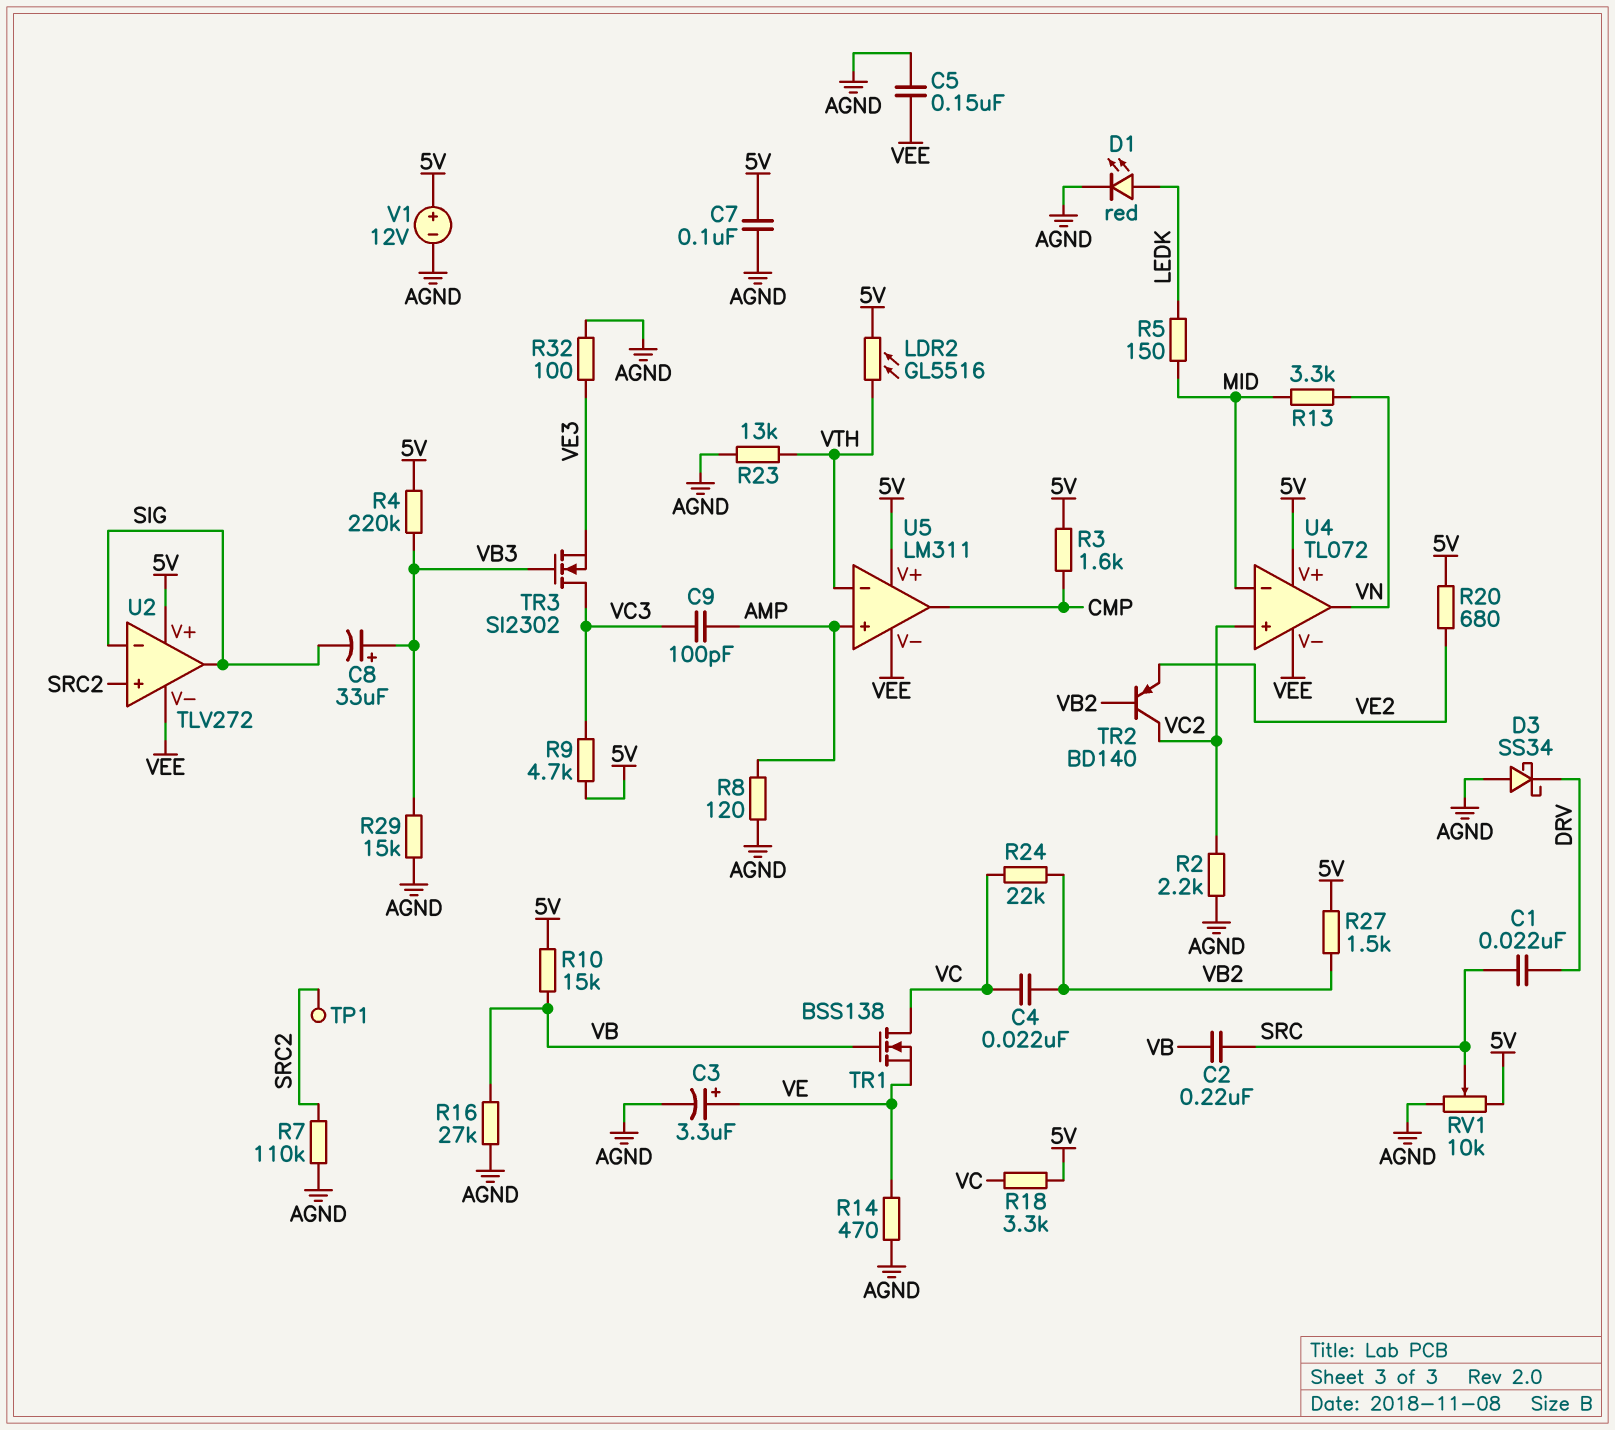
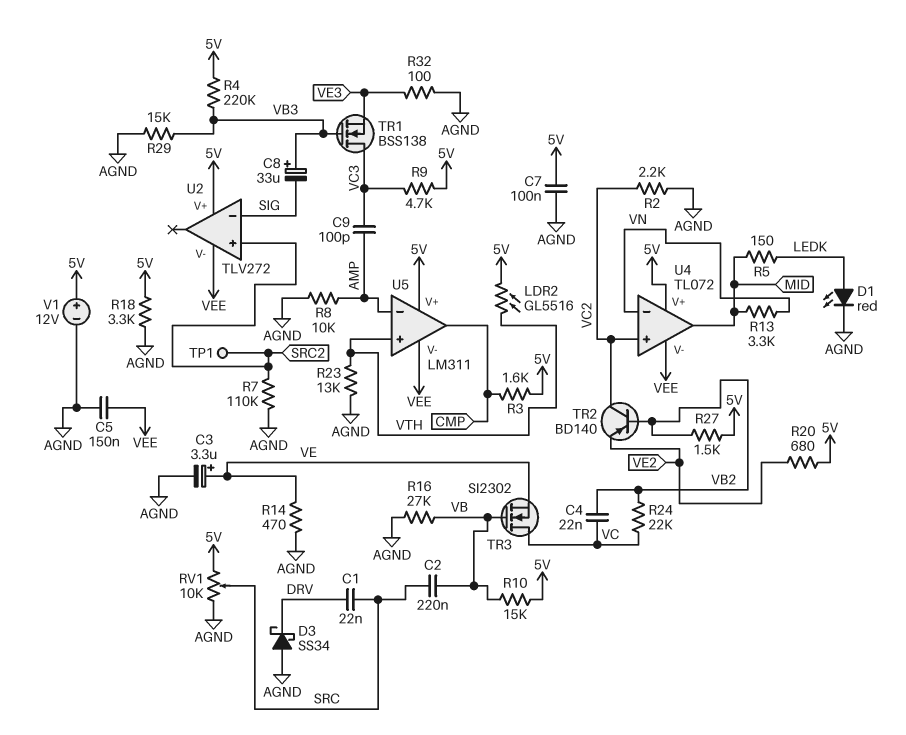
R8: 120 (AGND, AMP) -> 10k (AGND, AMP)
R18: 3.3k (5V, VC) -> 3.3k (5V, AGND)
TR1: NMOS BSS138 (G VB, D VC, S VE) -> NMOS BSS138 (G VB3, D VC3, S VE3)
TR3: NMOS SI2302 (G VB3, D VC3, S VE3) -> NMOS SI2302 (G VB, D VC, S VE)
U2 pin out: SIG -> none
U4 pin in-: MID -> VN
U4 pin out: VN -> MID
U5 pin in+: AMP -> VTH
U5 pin in-: VTH -> AMP

